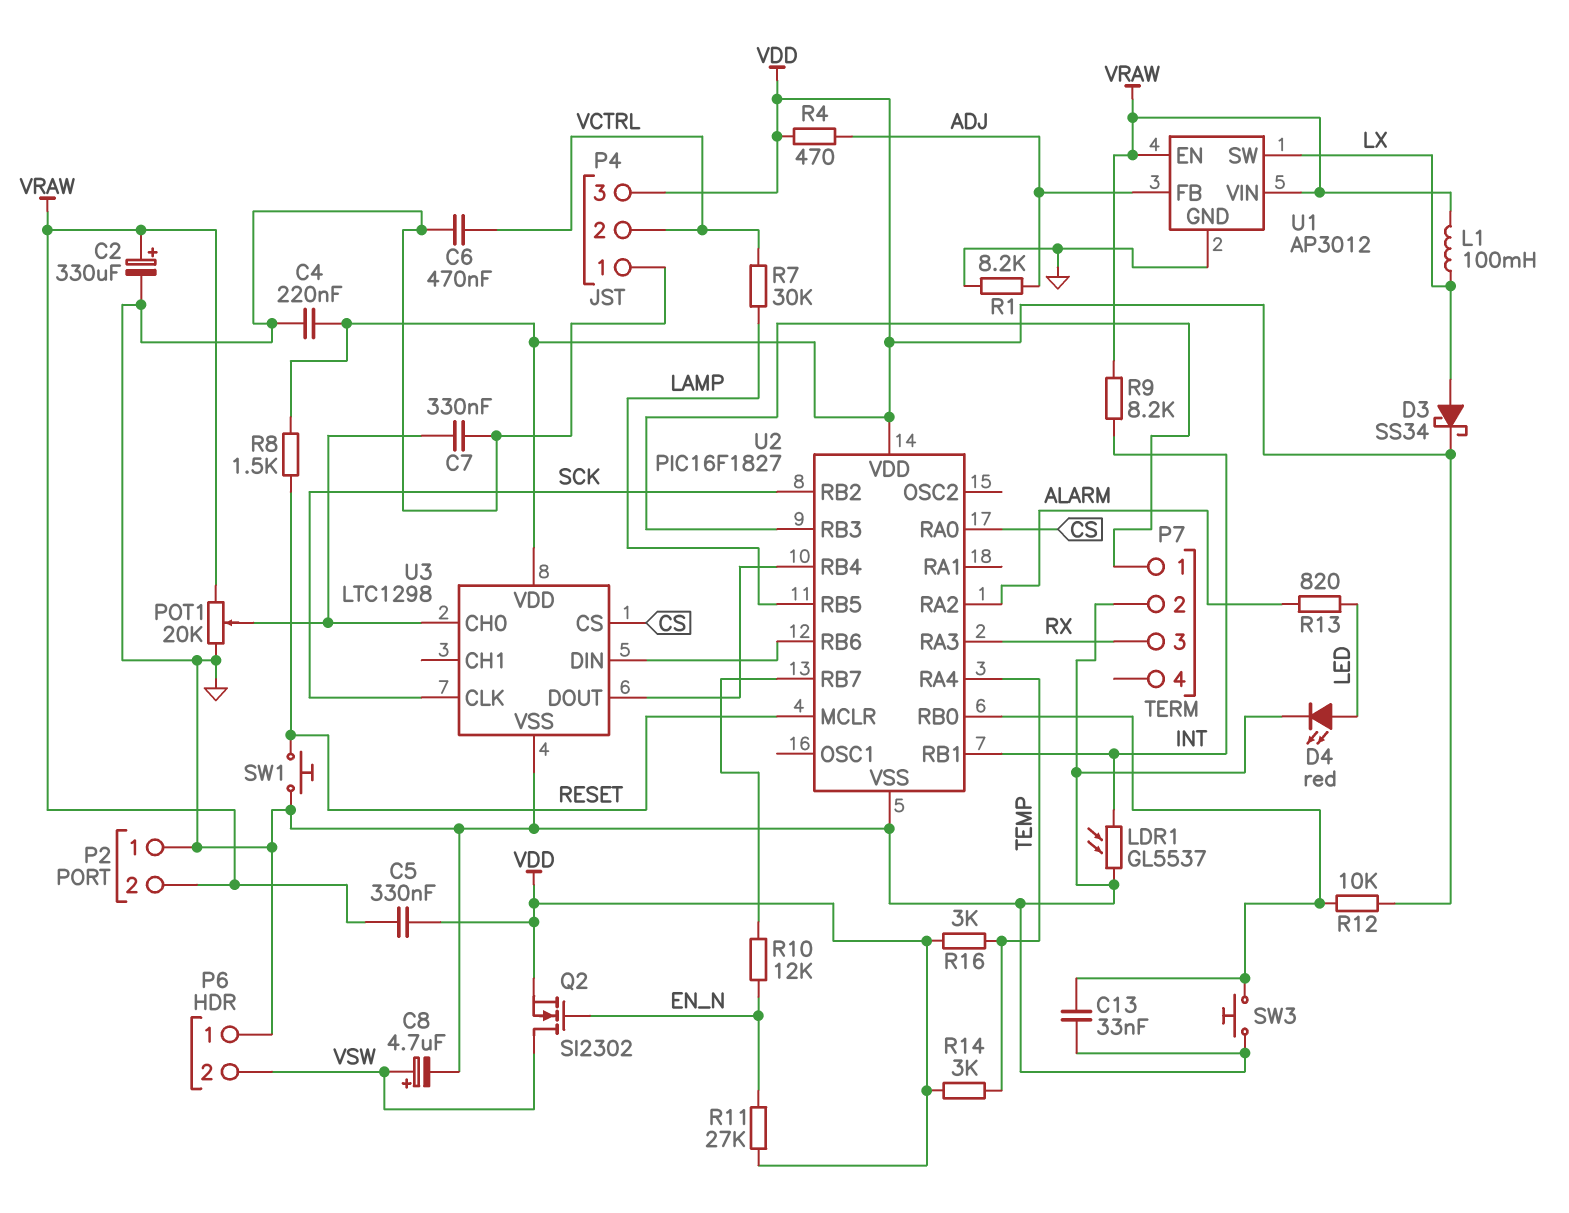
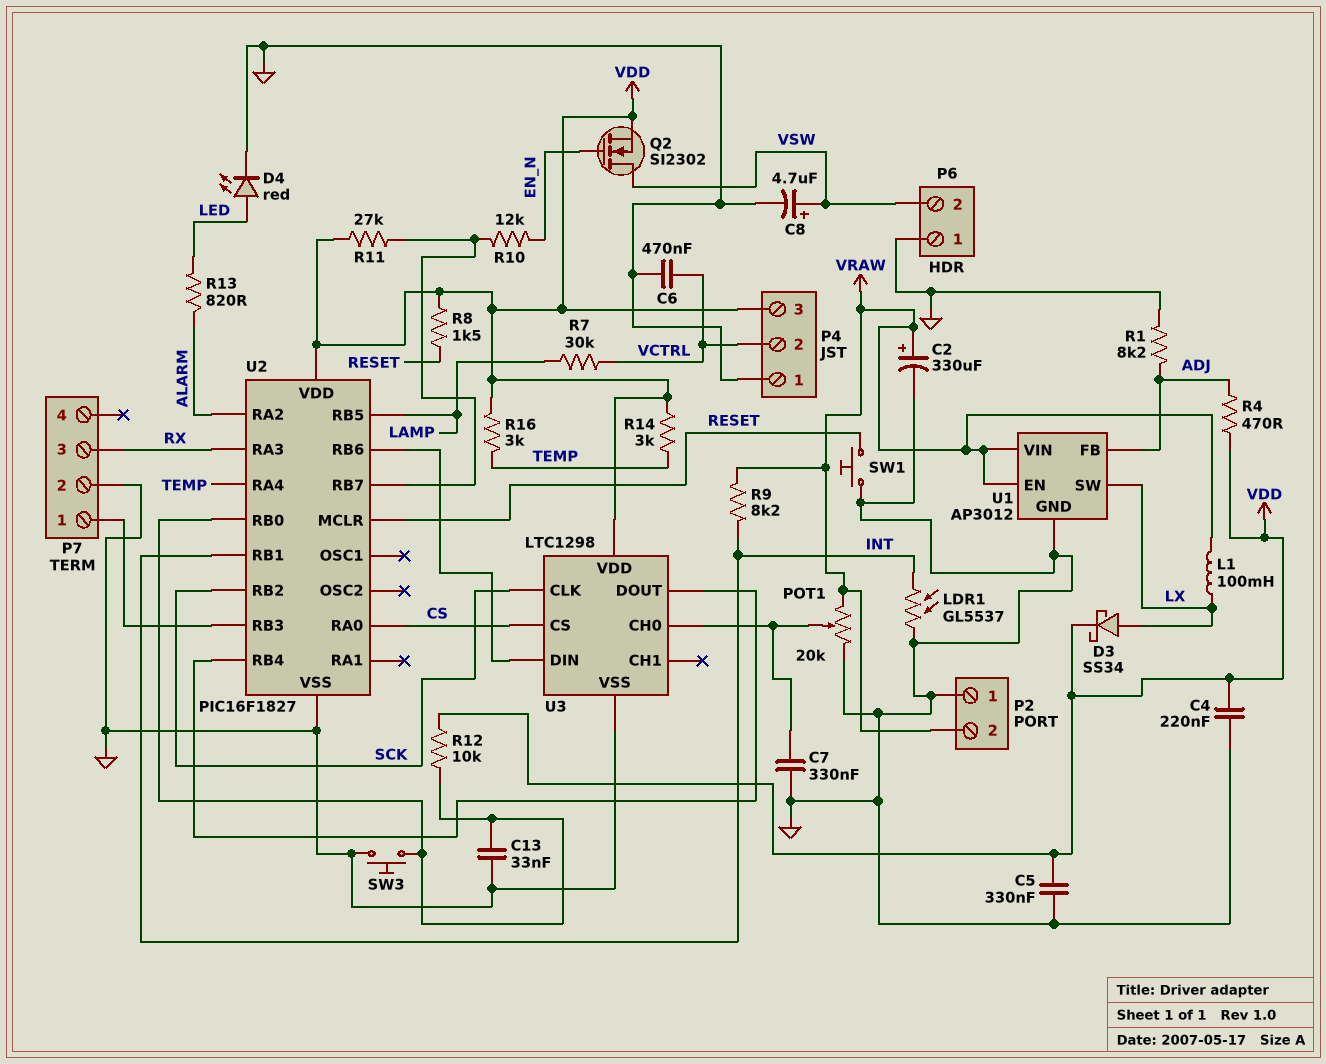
C5: 330nF (VDD, VRAW) -> 330nF (GND, VDD)
R11: 27k (EN_N, VDD) -> 27k (U2/RB7, VDD)

